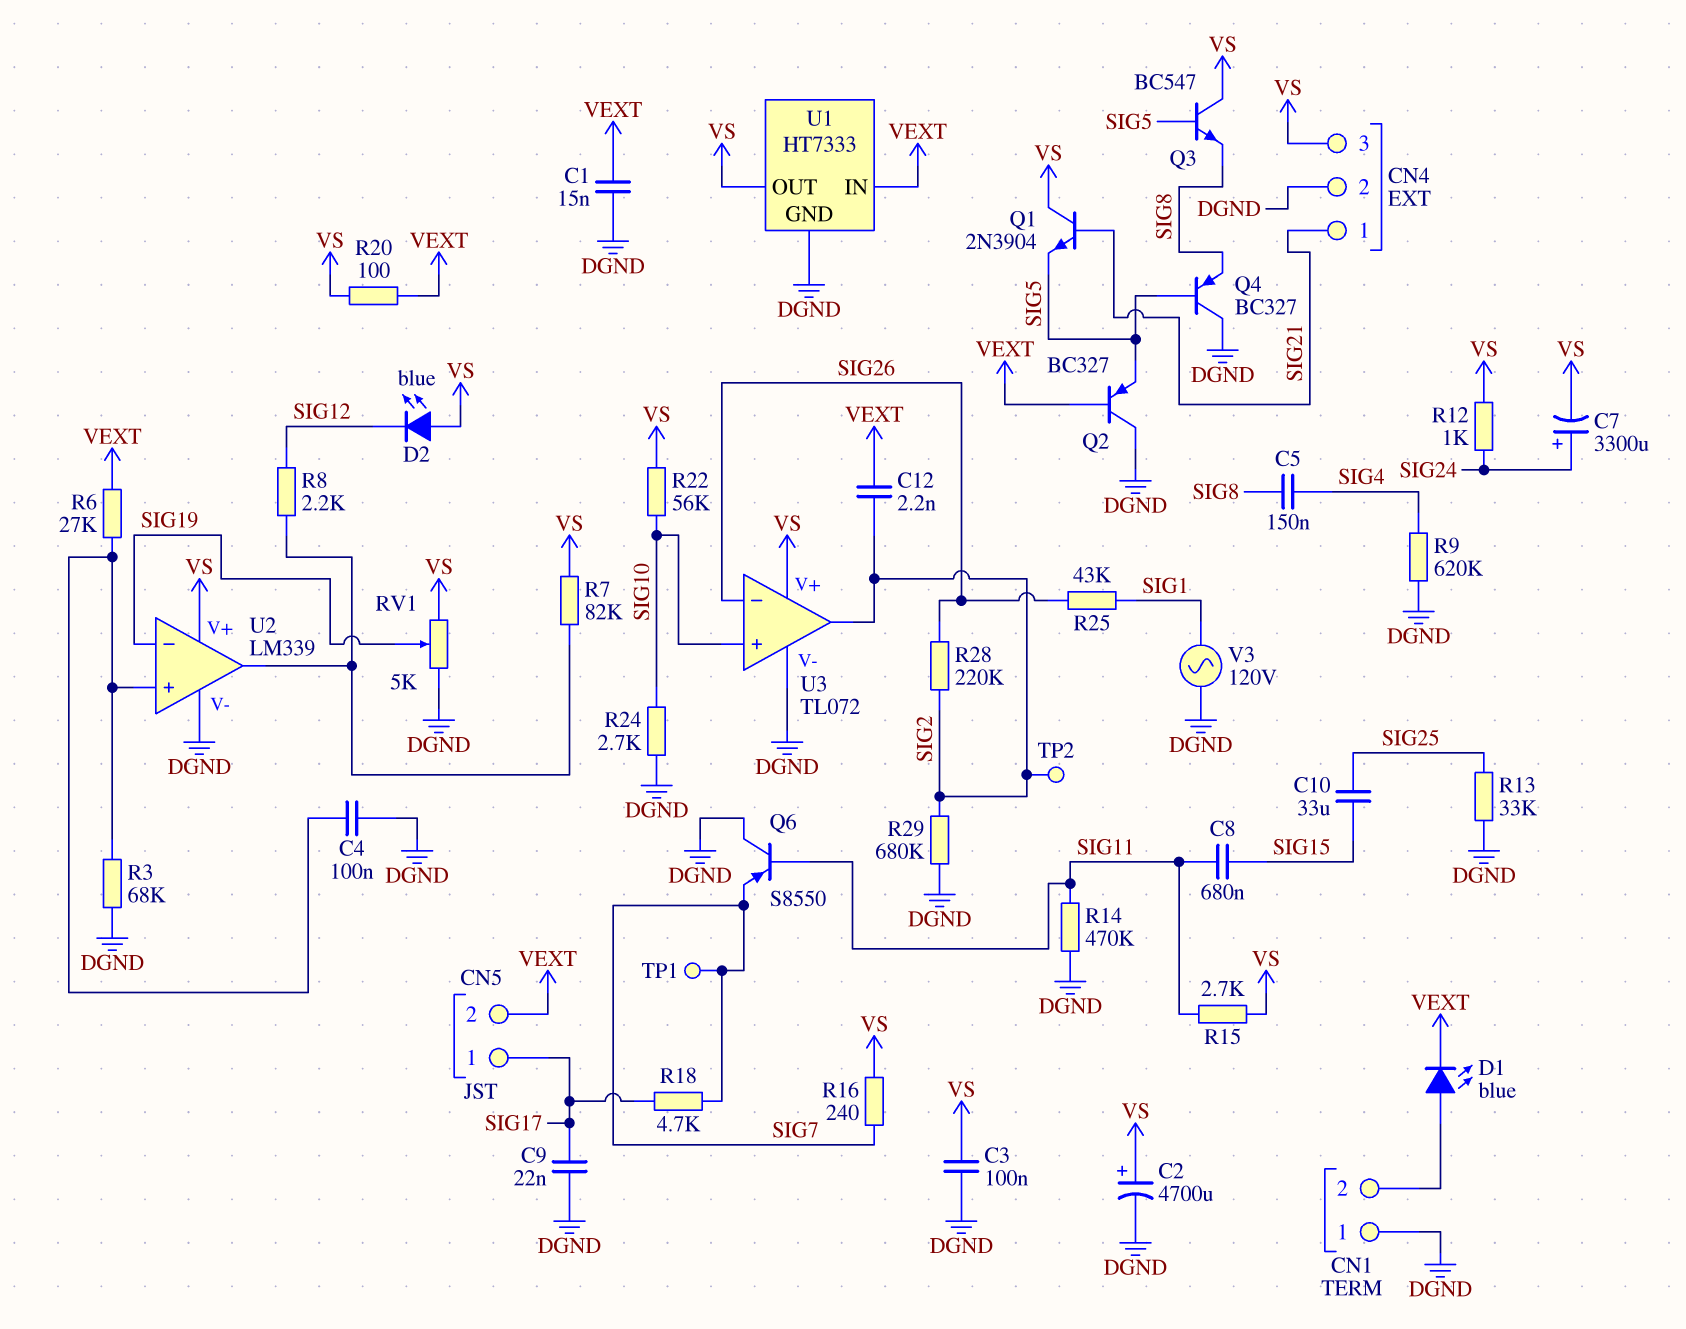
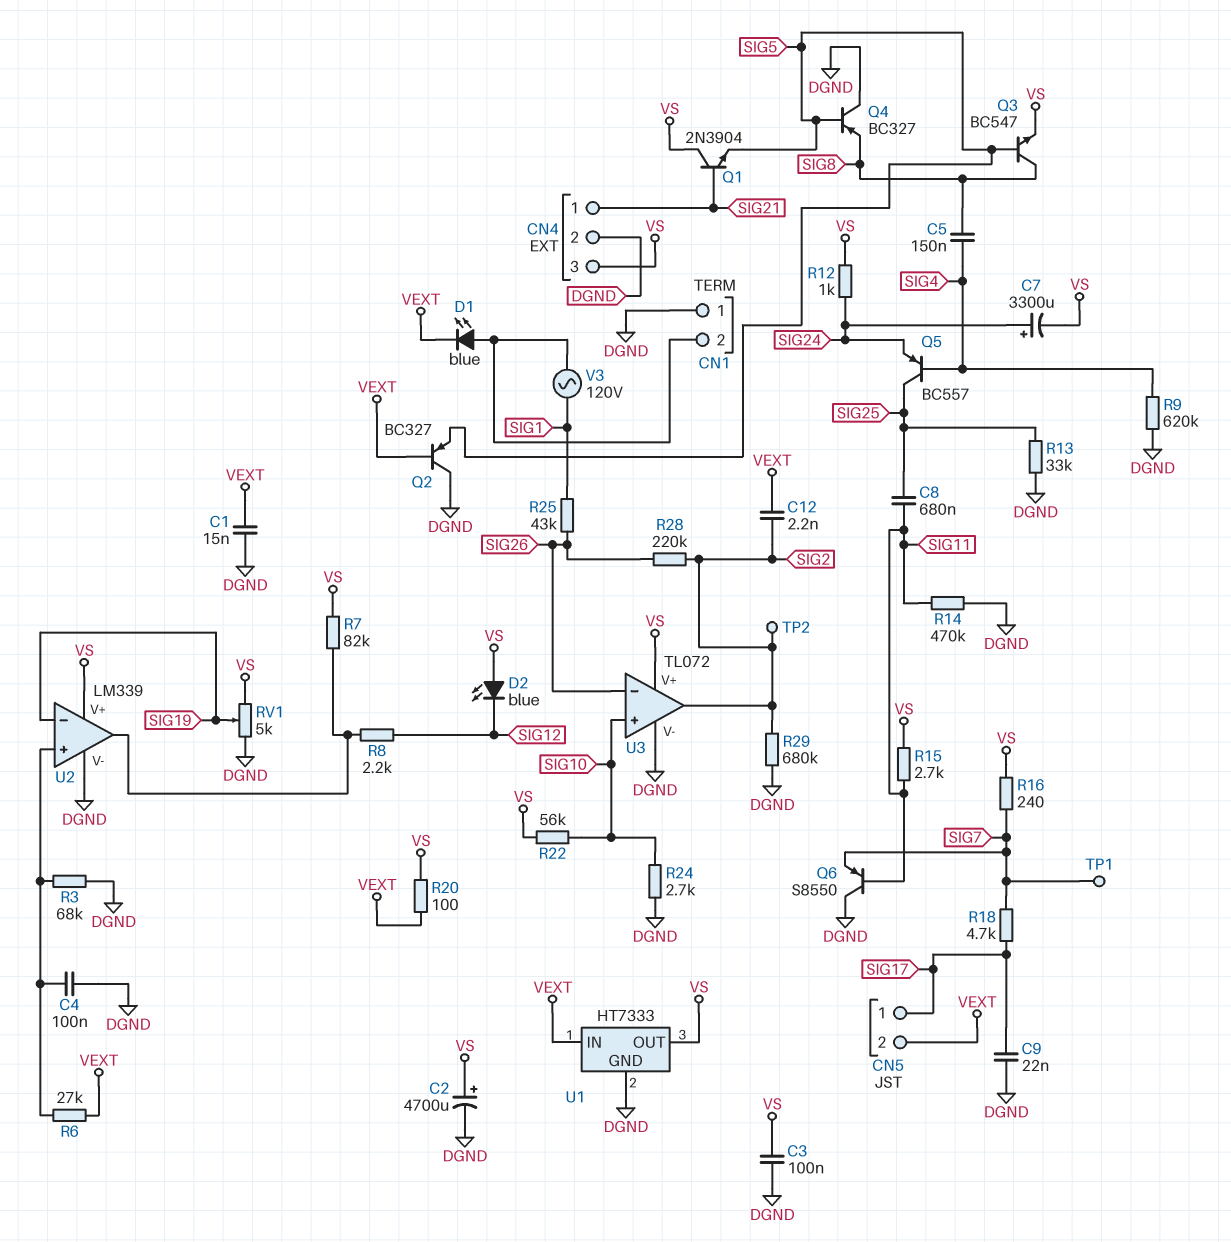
C8: 680nF (SIG11, SIG15) -> 680nF (SIG11, SIG25)
C10: 33uF (SIG15, SIG25) -> none
Q3: NPN BC547 (B SIG5, C VS, E SIG8) -> NPN BC547 (B SIG5, C SIG8, E VS)
Q5: none -> PNP BC557 (B SIG4, C SIG25, E SIG24)
V3: AC 120V (DGND, SIG1) -> AC 120V (CN1/2, SIG1)

